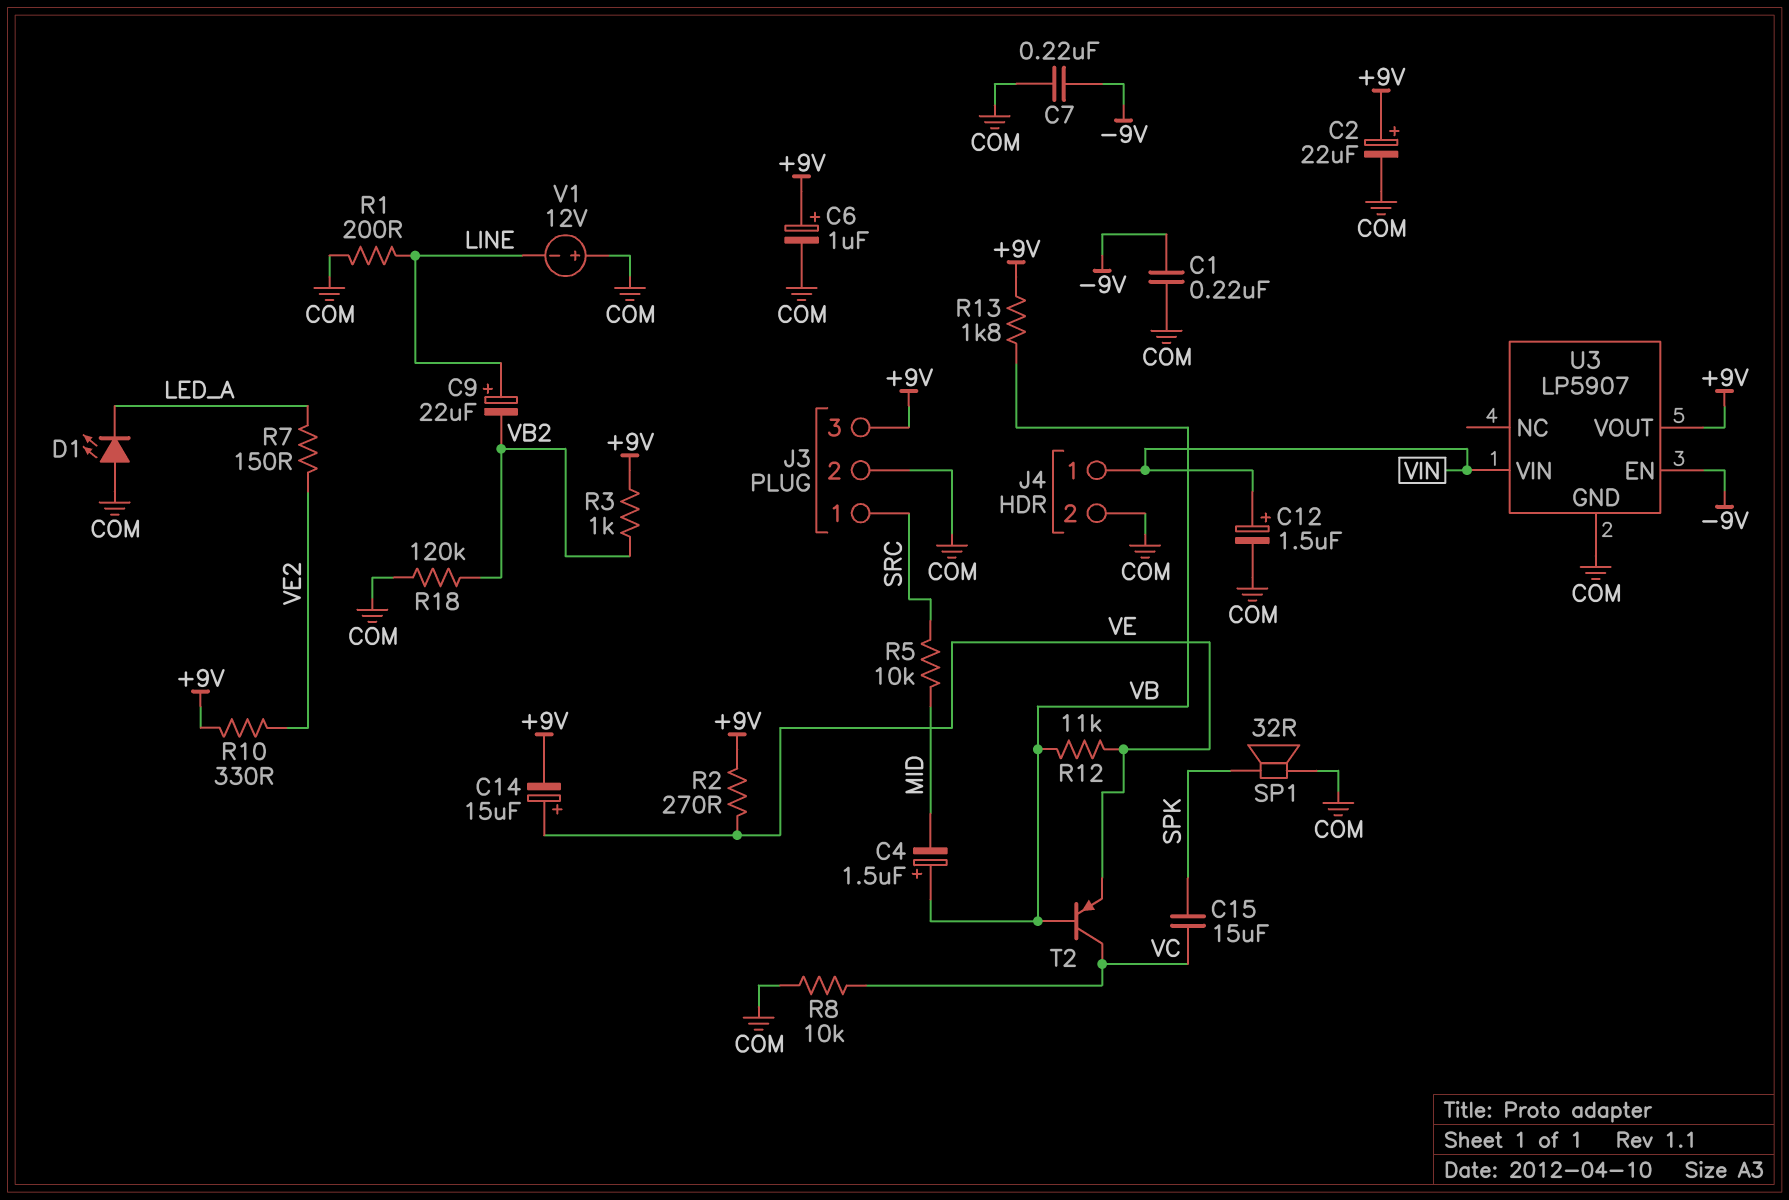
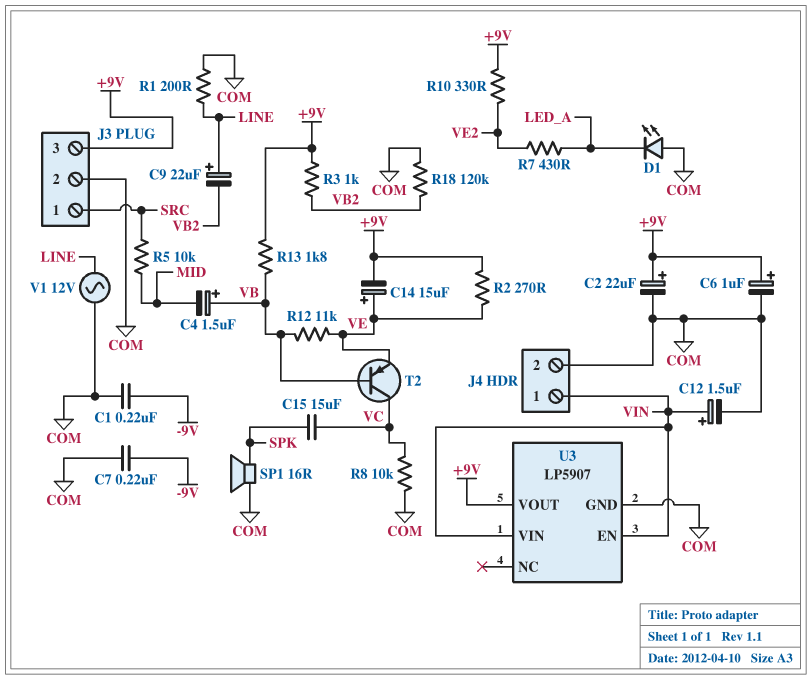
R7: 150 (LED_A, VE2) -> 430 (LED_A, VE2)
SP1: speaker 32R (COM, SPK) -> speaker 16R (COM, SPK)
U3 pin EN: -9V -> VIN
V1: 12V (plus COM, minus LINE) -> AC 12V (COM, LINE)

